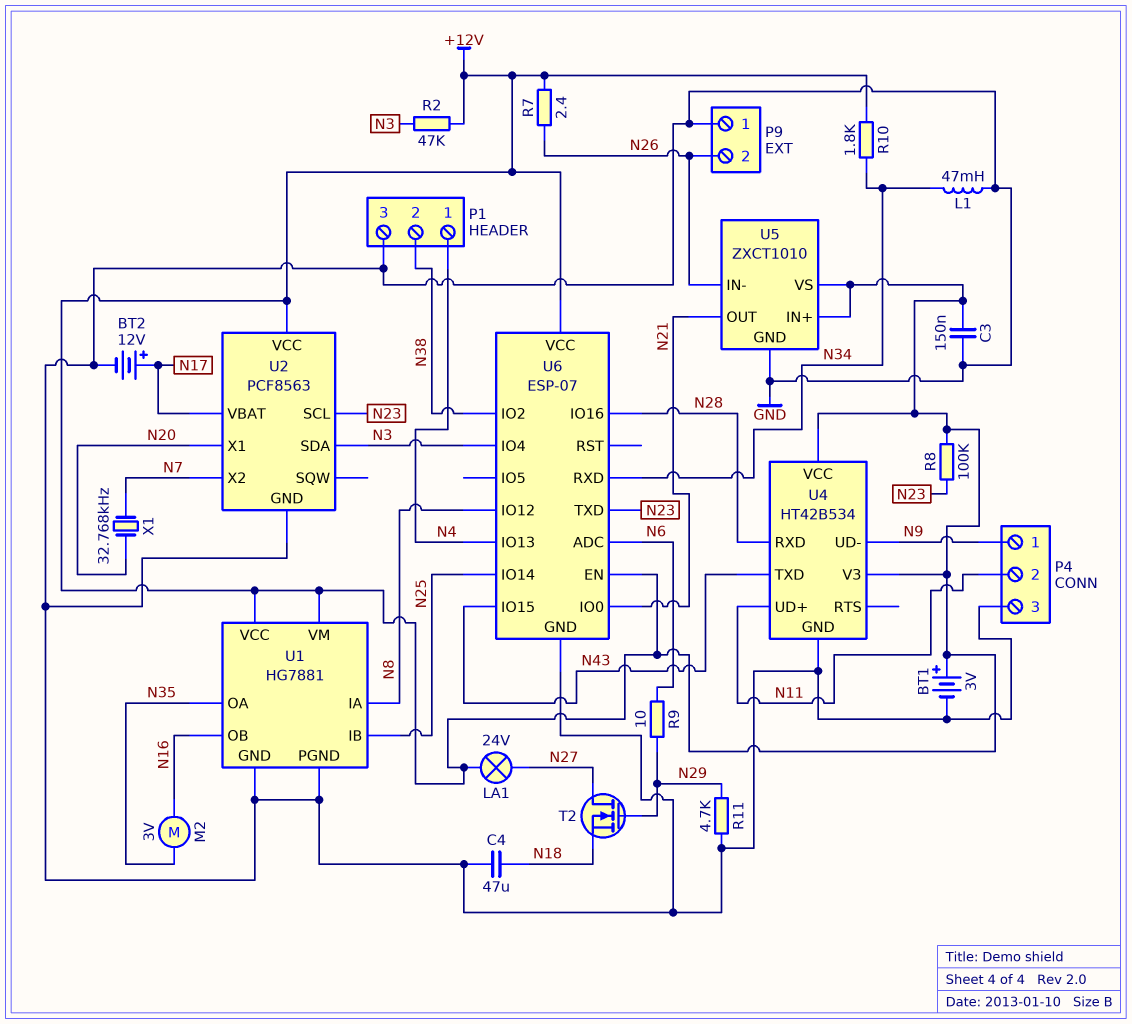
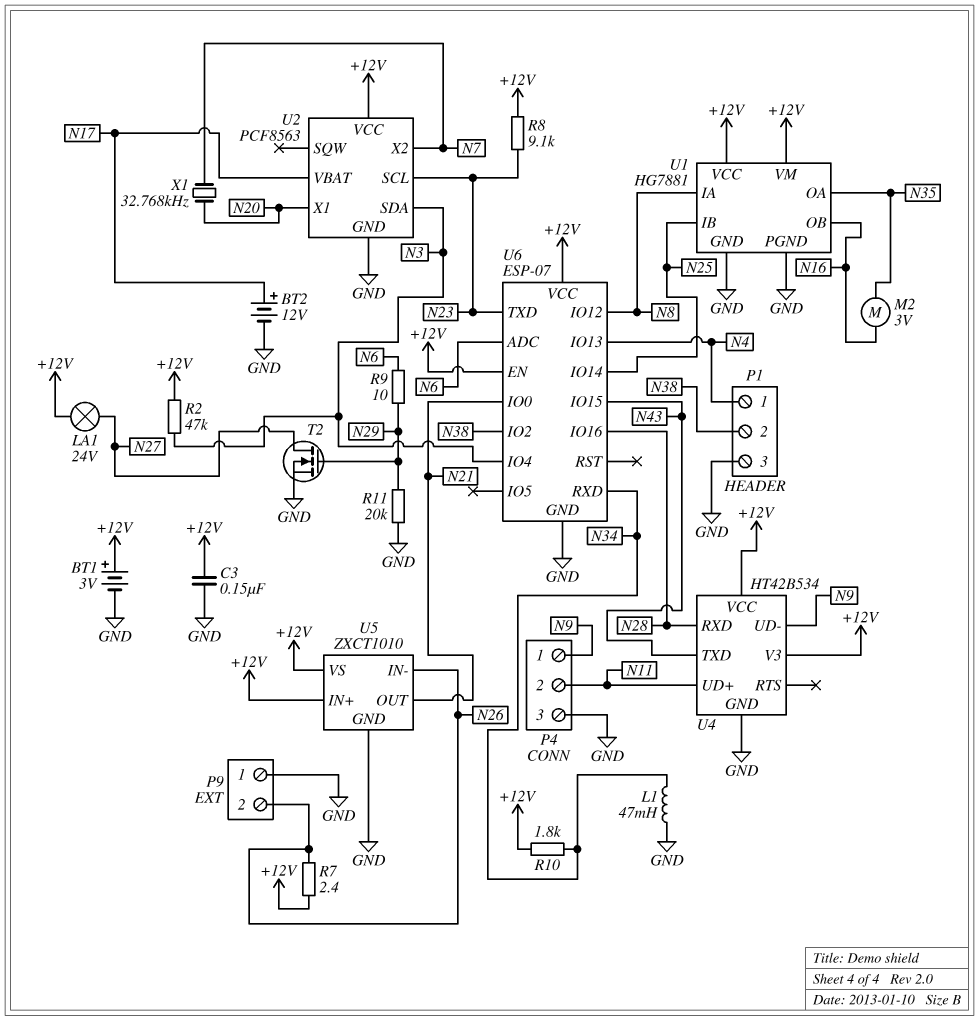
C4: 47uF (GND, N18) -> none
R8: 100k (+12V, N23) -> 9.1k (+12V, N23)
R11: 4.7k (GND, N29) -> 20k (GND, N29)
T2: NMOS (G N29, D N27, S N18) -> NMOS (G N29, D N27, S GND)

